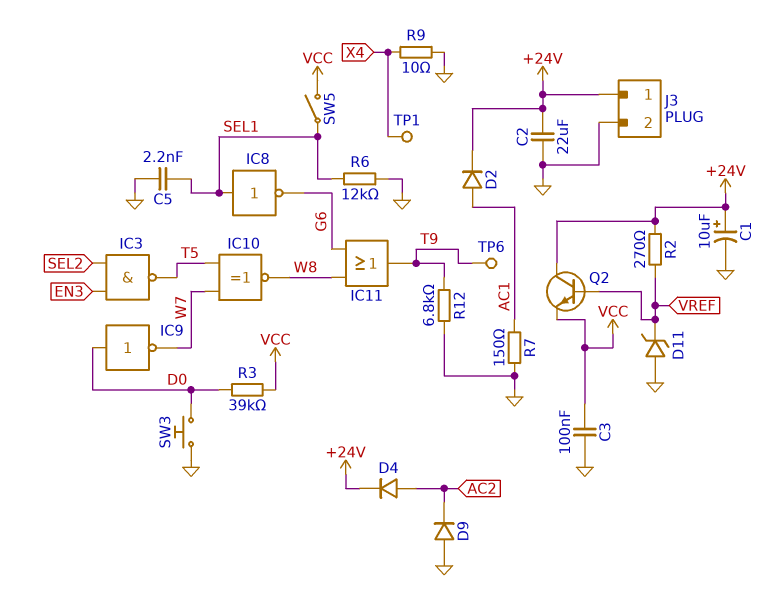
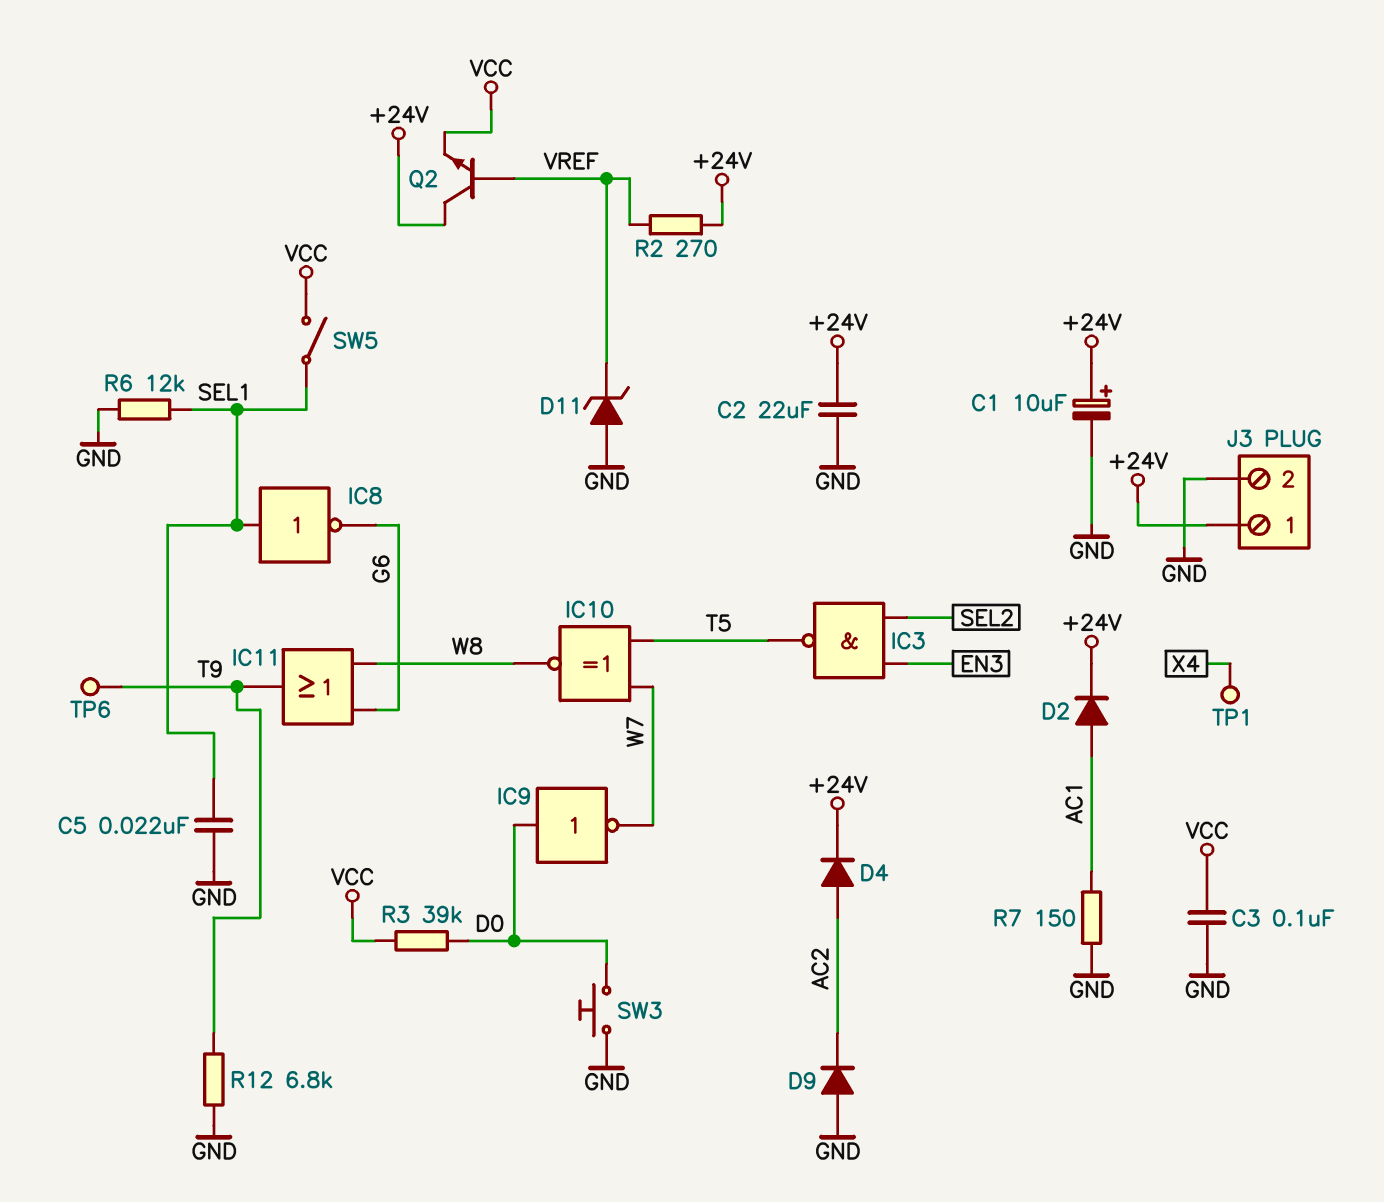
C5: 2.2nF (GND, SEL1) -> 22nF (GND, SEL1)
R9: 10 (GND, X4) -> none

